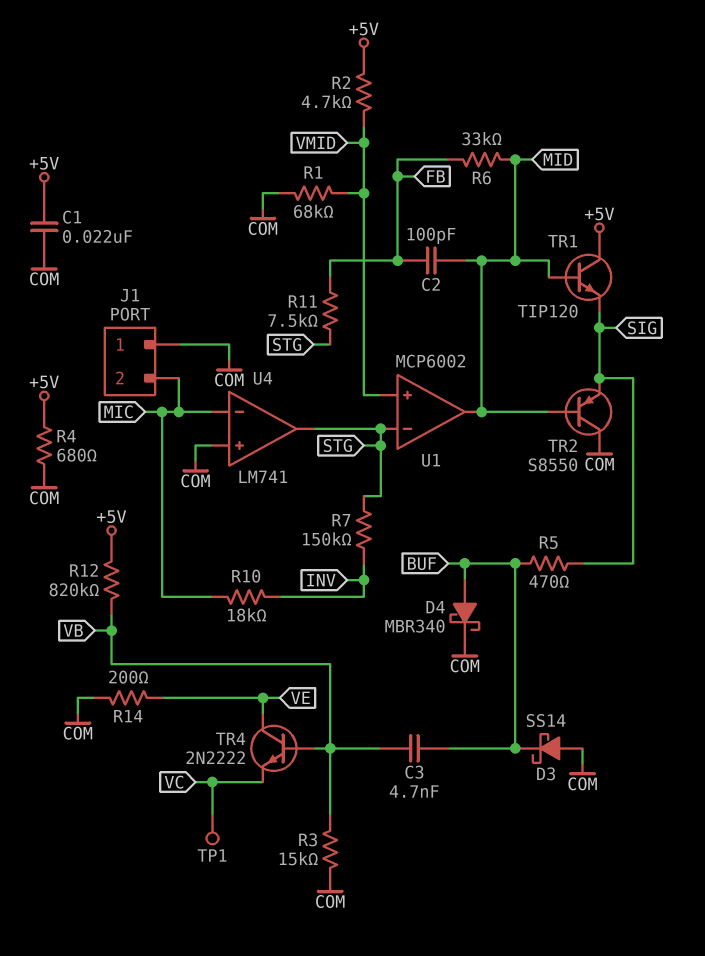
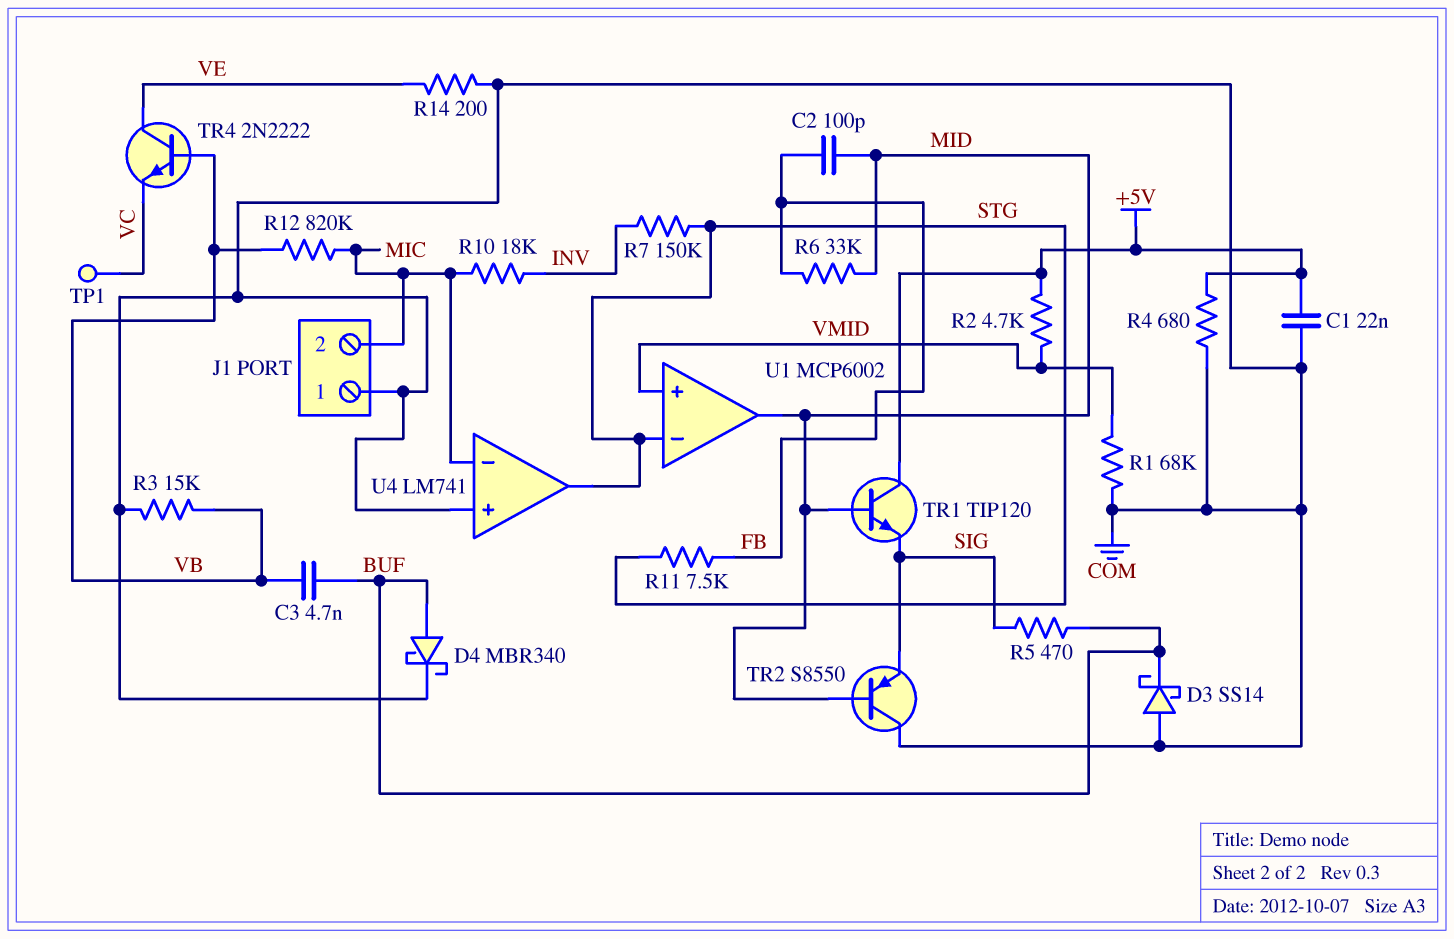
R12: 820k (+5V, VB) -> 820k (MIC, VB)

